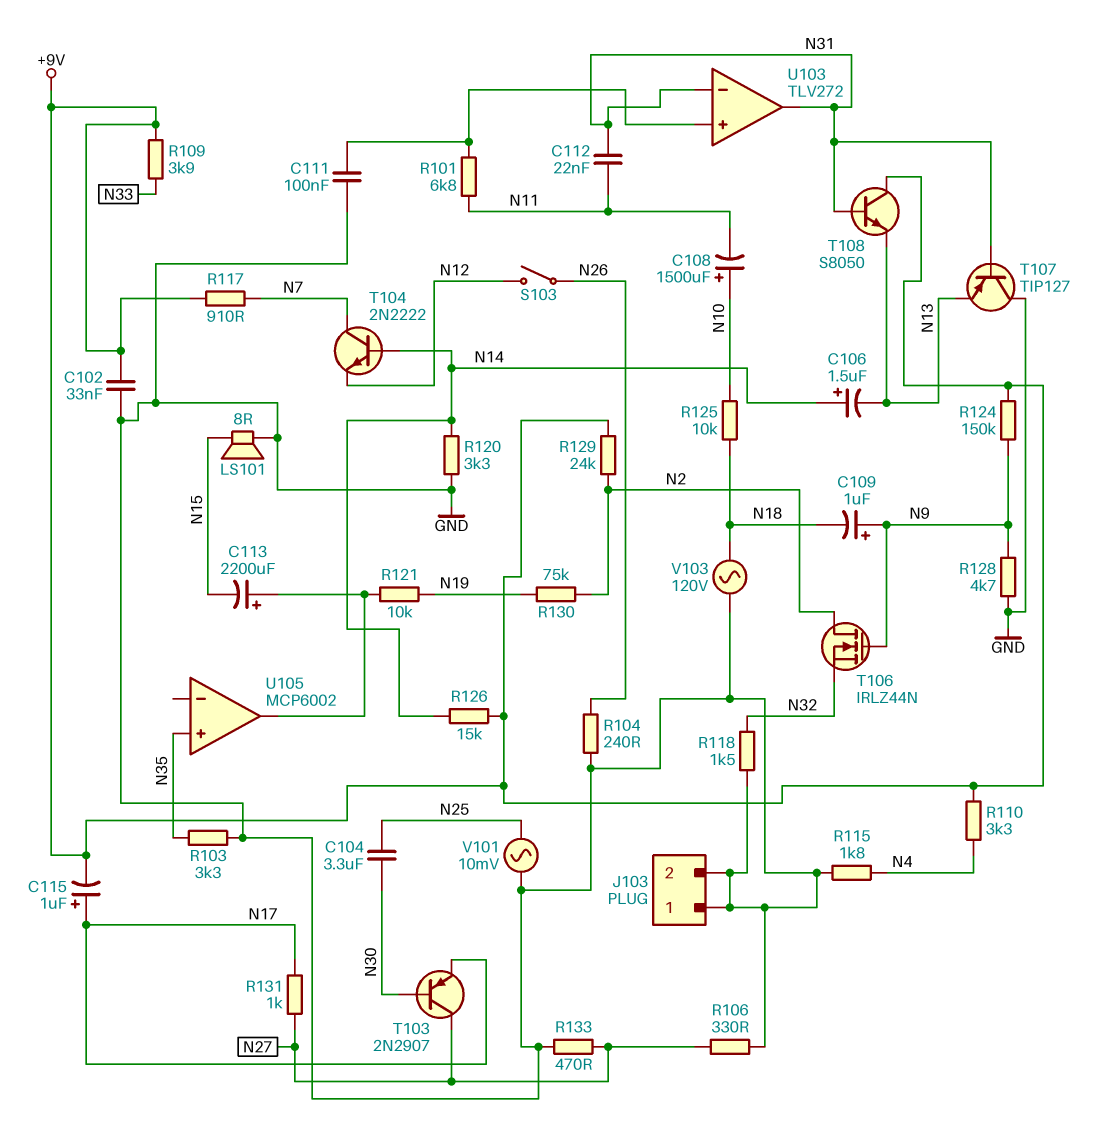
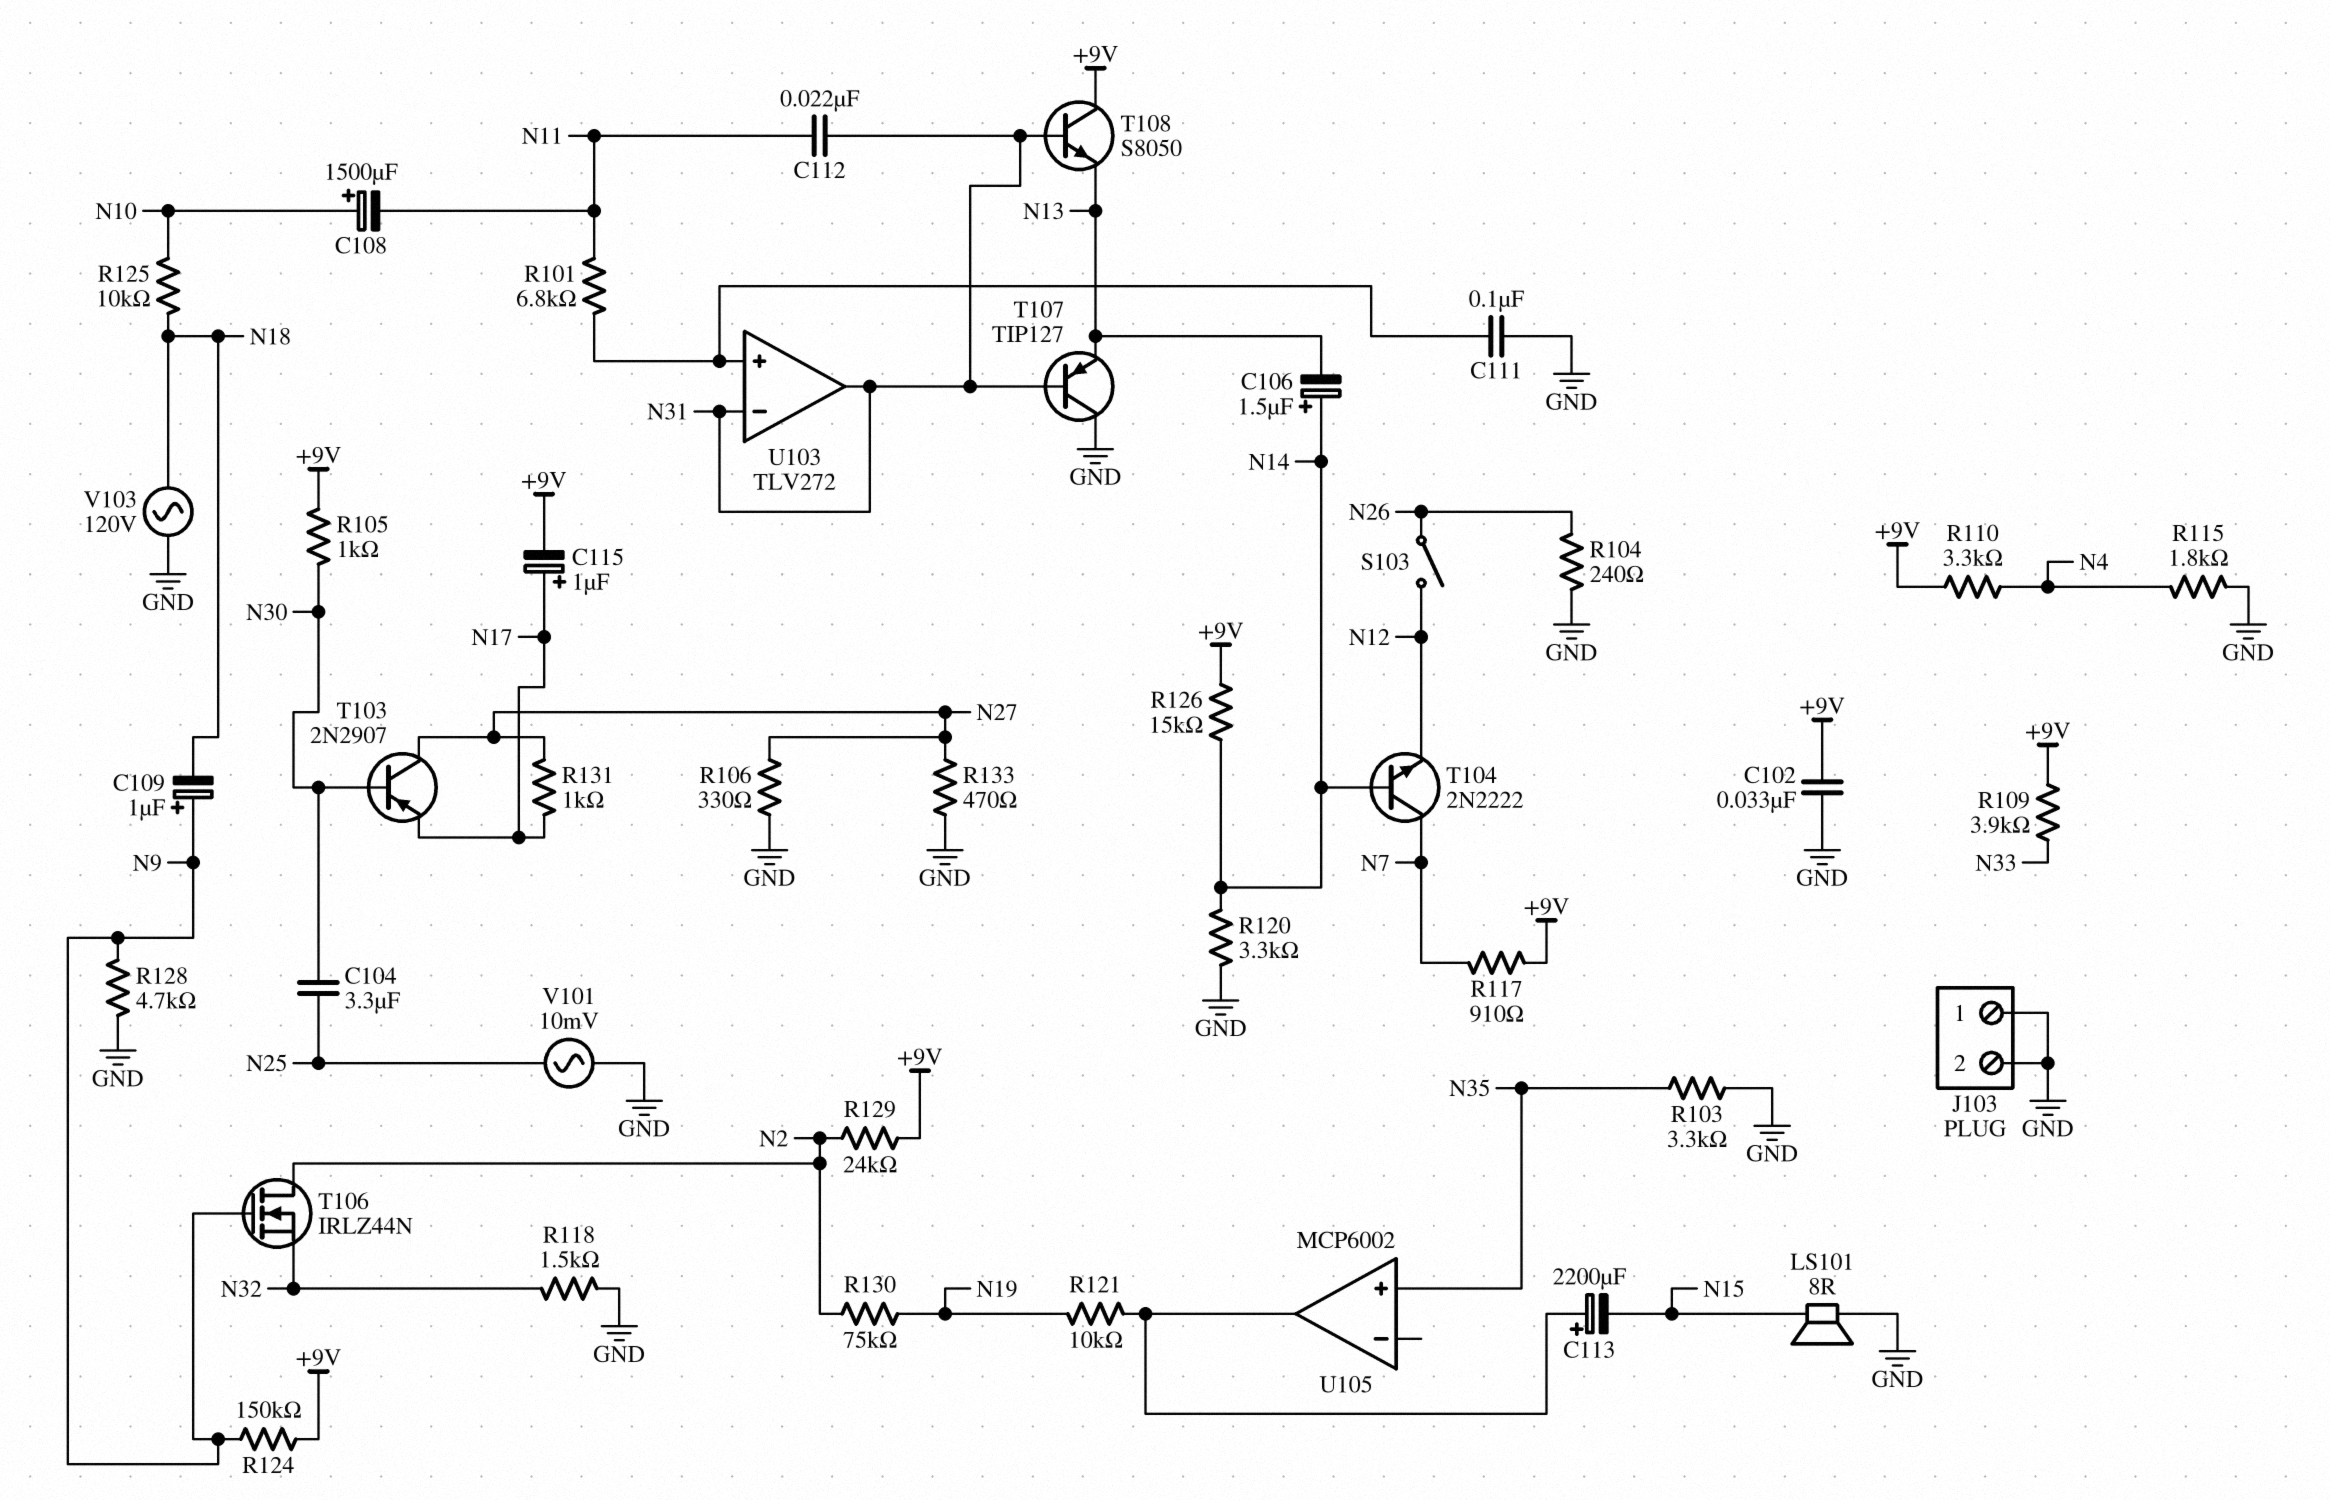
R105: none -> 1k (+9V, N30)

